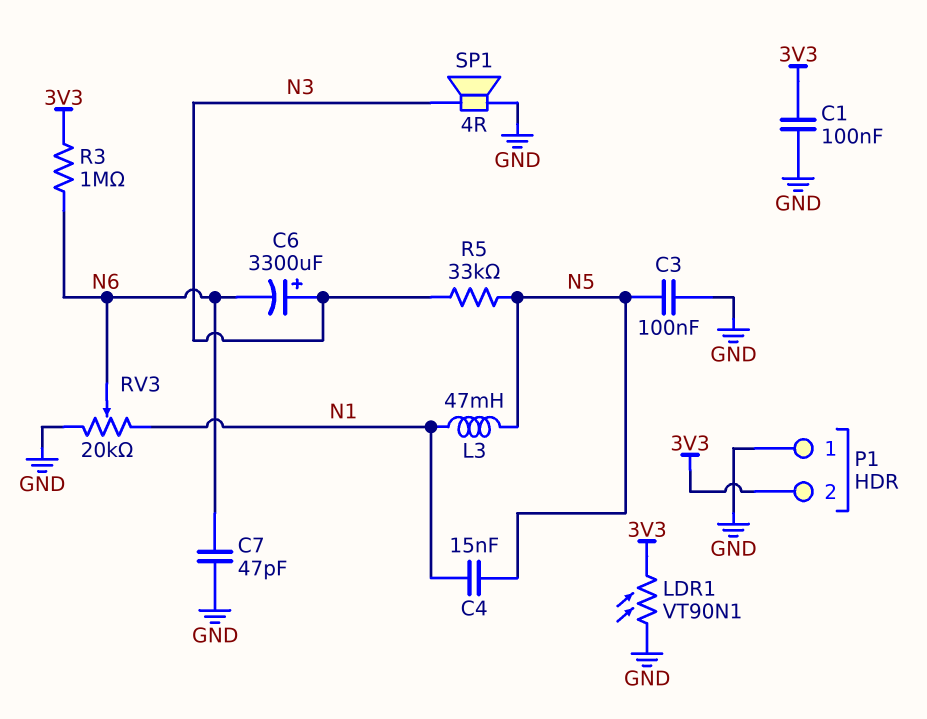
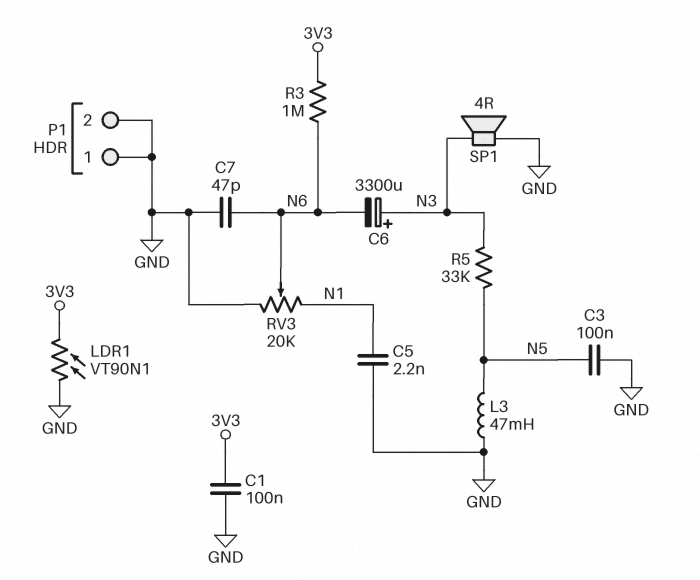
C4: 15nF (N1, N5) -> none
C5: none -> 2.2nF (GND, N1)
L3: 47mH (N1, N5) -> 47mH (GND, N5)
P1 pin 2: 3V3 -> GND

